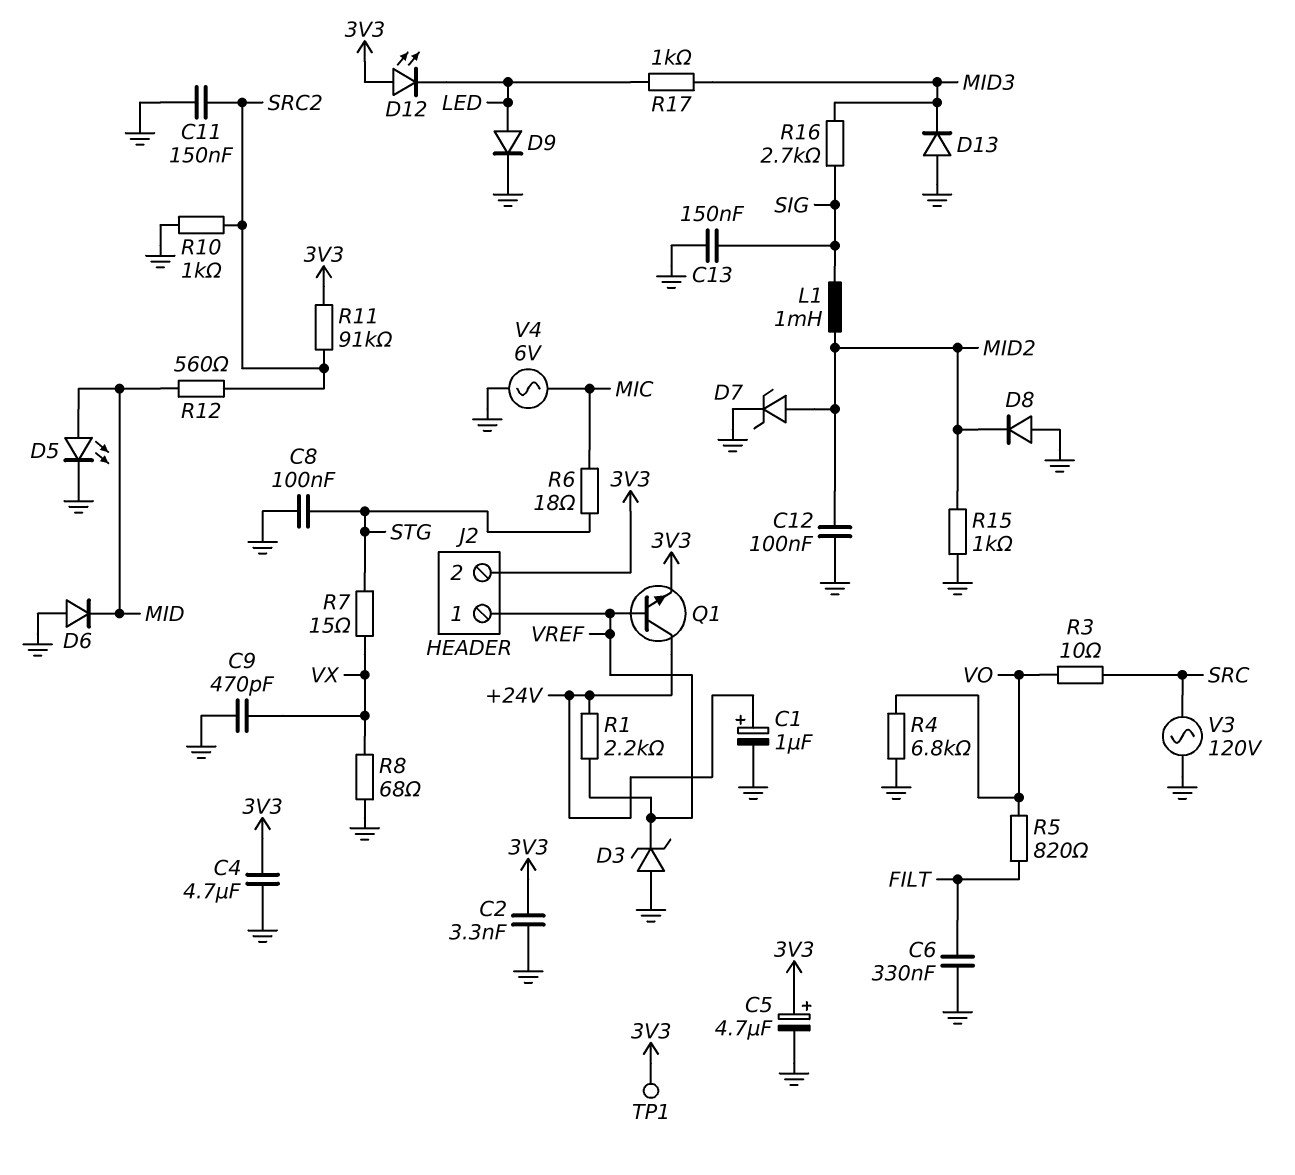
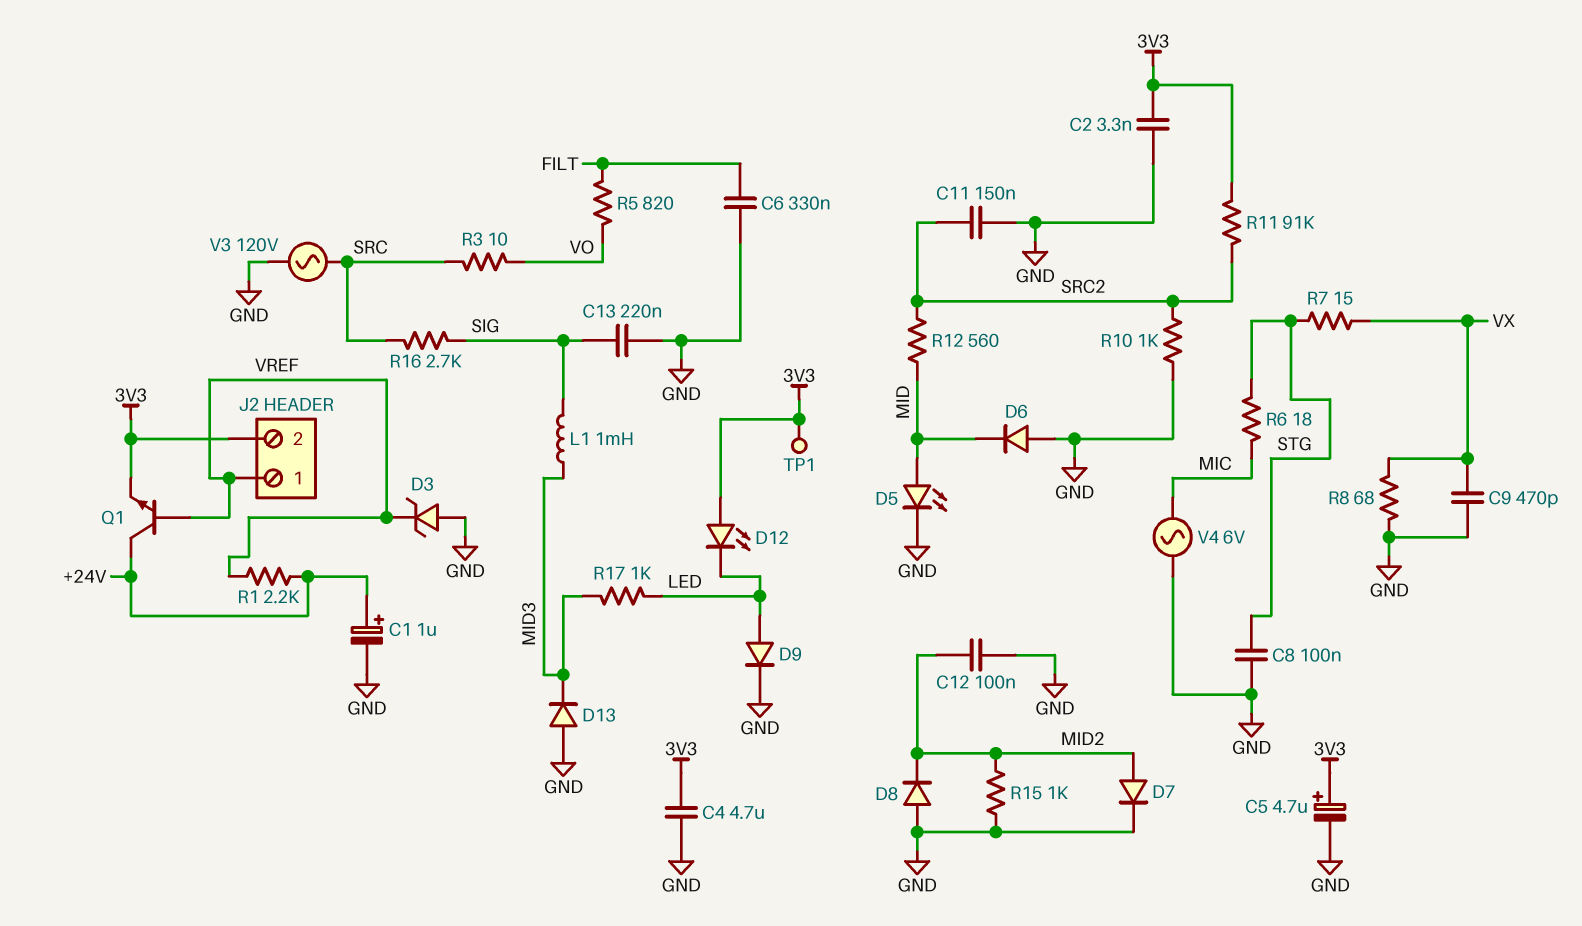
C13: 150nF (GND, SIG) -> 220nF (GND, SIG)
D7: zener (A MID2, K GND) -> diode (A MID2, K GND)
L1: 1mH (MID2, SIG) -> 1mH (MID3, SIG)
R4: 6.8k (GND, VO) -> none
R16: 2.7k (MID3, SIG) -> 2.7k (SIG, SRC)

